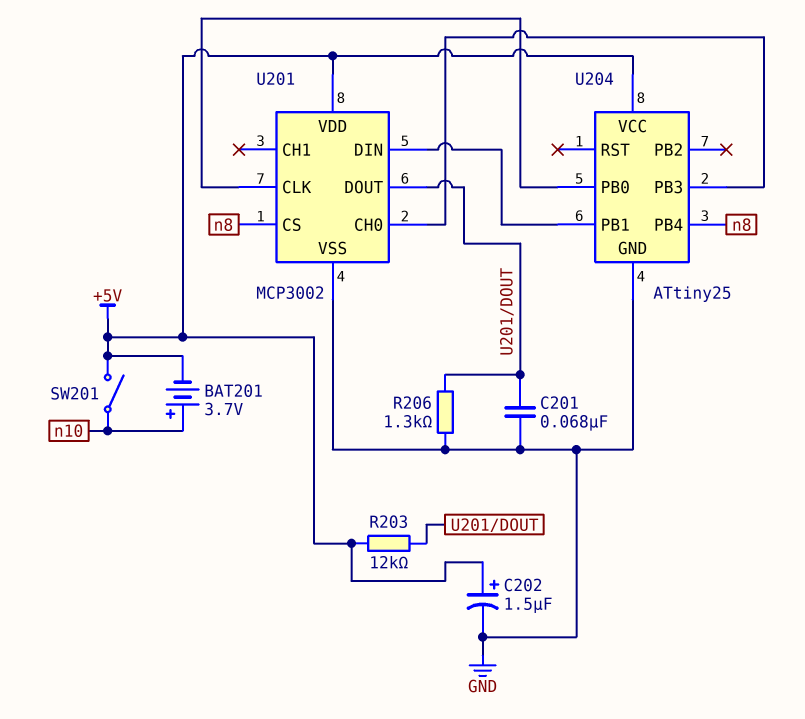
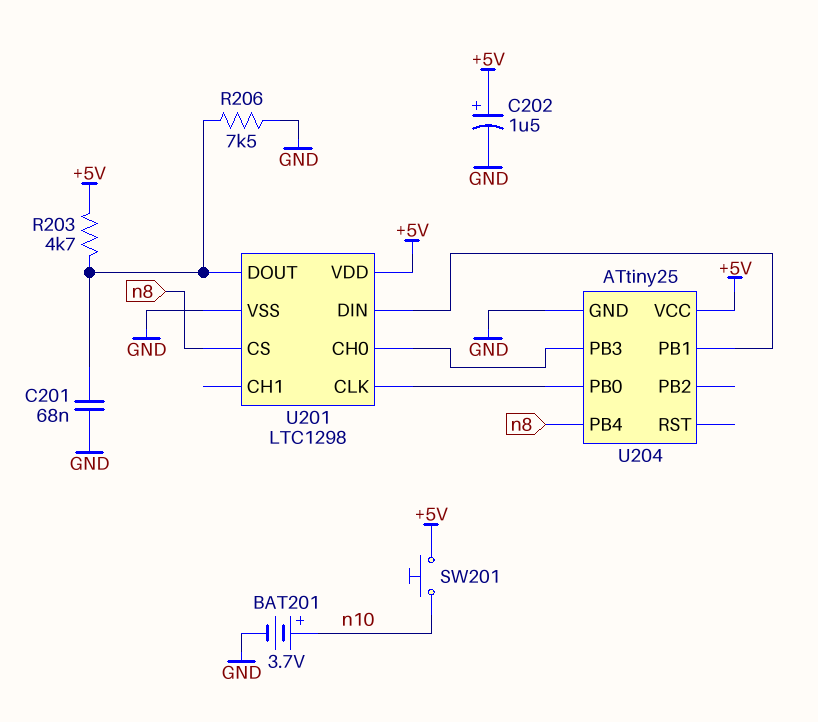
BAT201: 3.7V (plus n10, minus +5V) -> 3.7V (plus n10, minus GND)
R203: 12k (+5V, U201/DOUT) -> 4.7k (+5V, U201/DOUT)
R206: 1.3k (GND, U201/DOUT) -> 7.5k (GND, U201/DOUT)
SW201: switch (+5V, n10) -> button (+5V, n10)
U201: MCP3002 -> LTC1298

